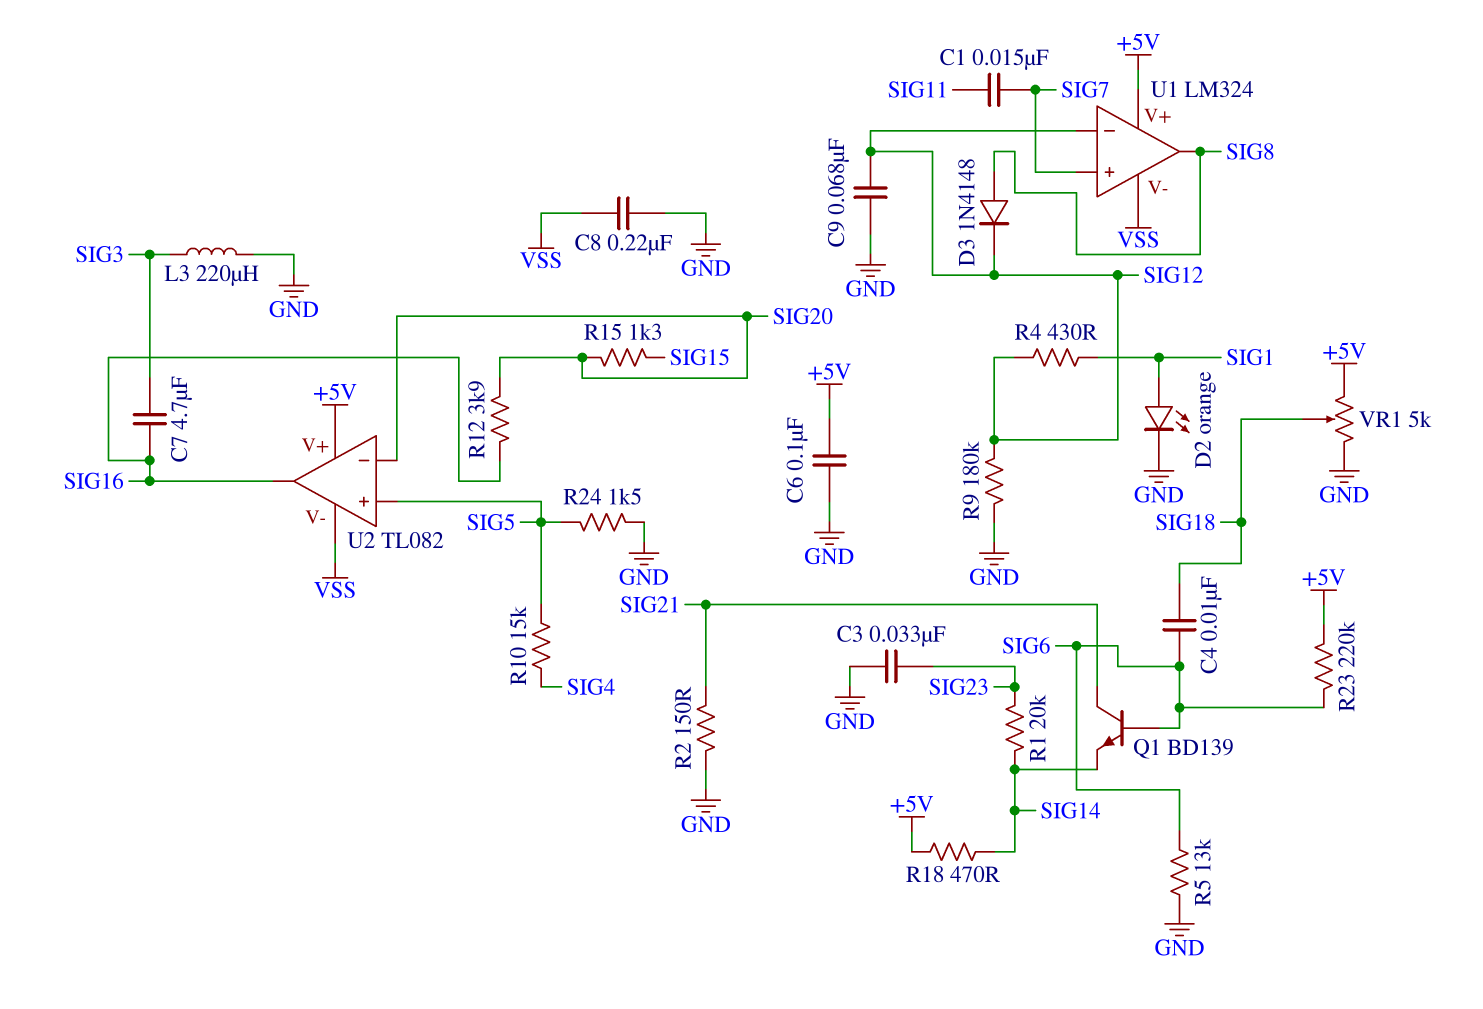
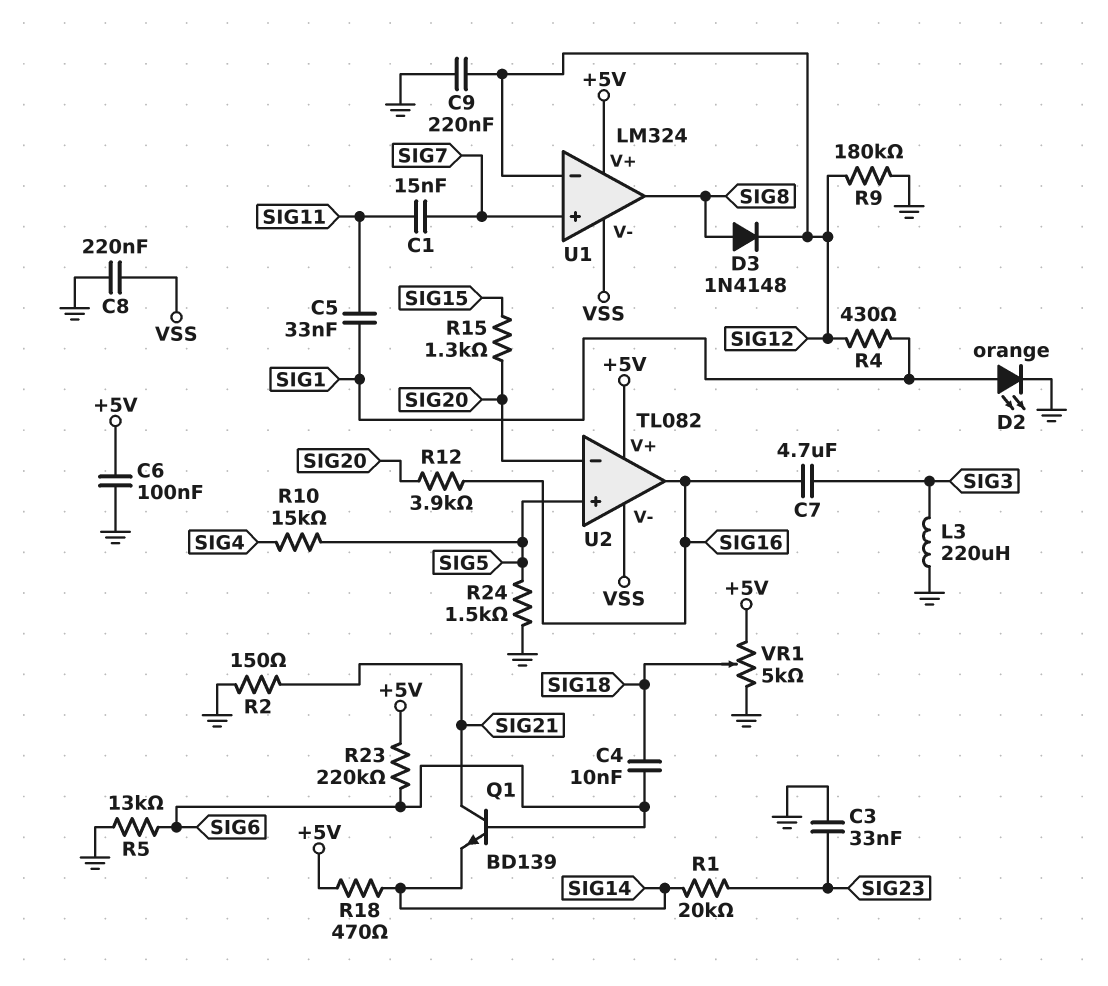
C5: none -> 33nF (SIG1, SIG11)
C9: 68nF (GND, SIG12) -> 220nF (GND, SIG12)

